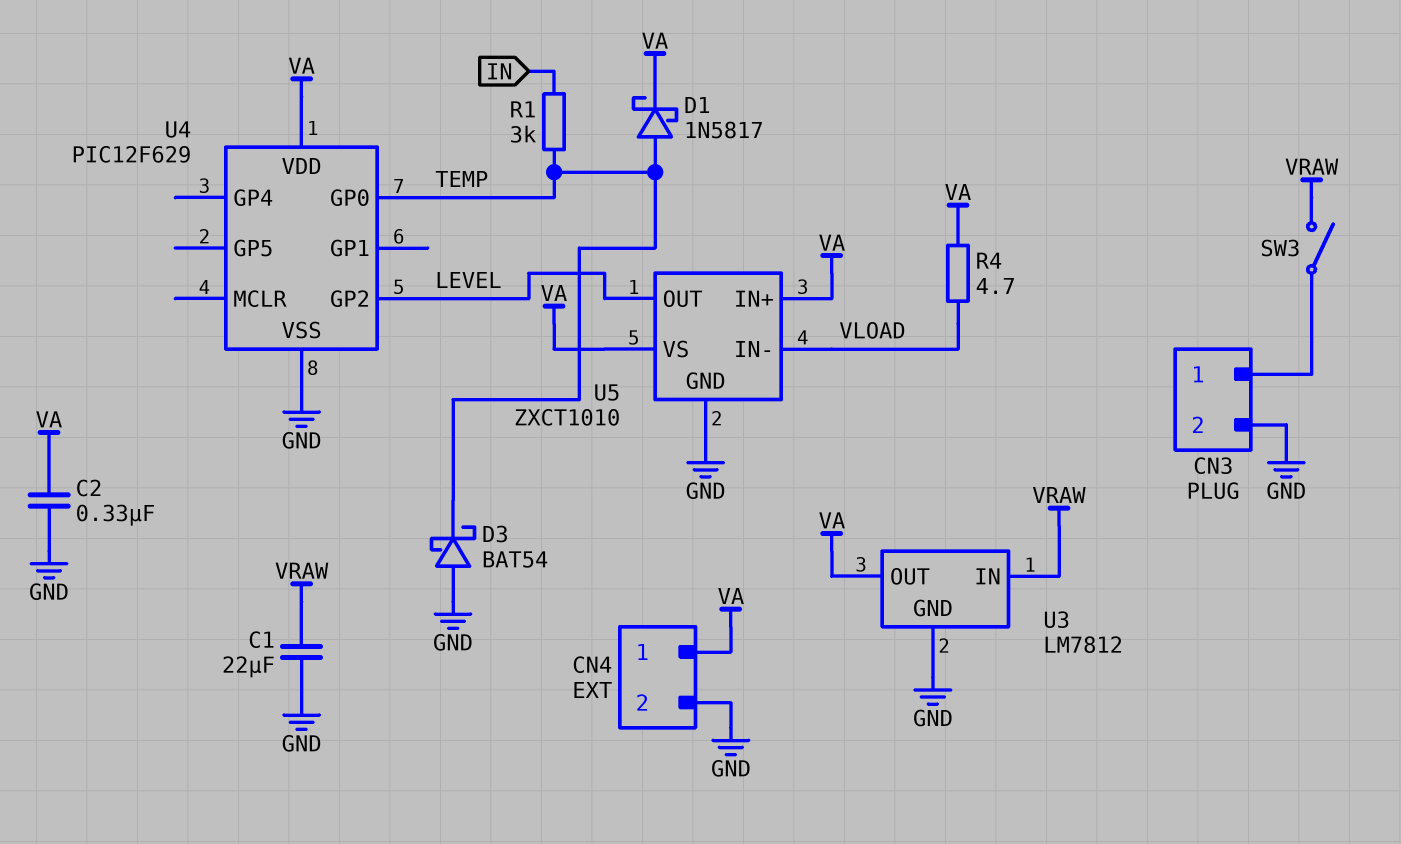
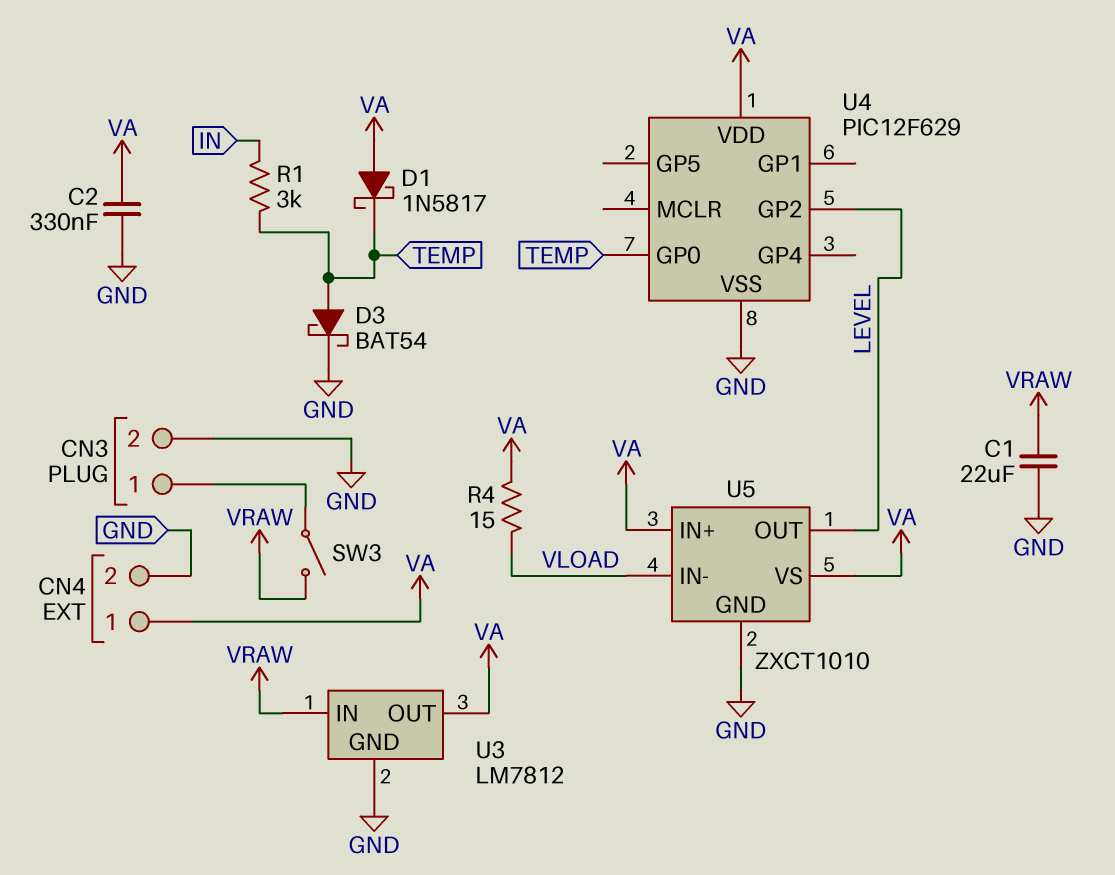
D1: schottky 1N5817 (A TEMP, K VA) -> schottky 1N5817 (A VA, K TEMP)
D3: schottky BAT54 (A GND, K TEMP) -> schottky BAT54 (A TEMP, K GND)
R4: 4.7 (VA, VLOAD) -> 15 (VA, VLOAD)

